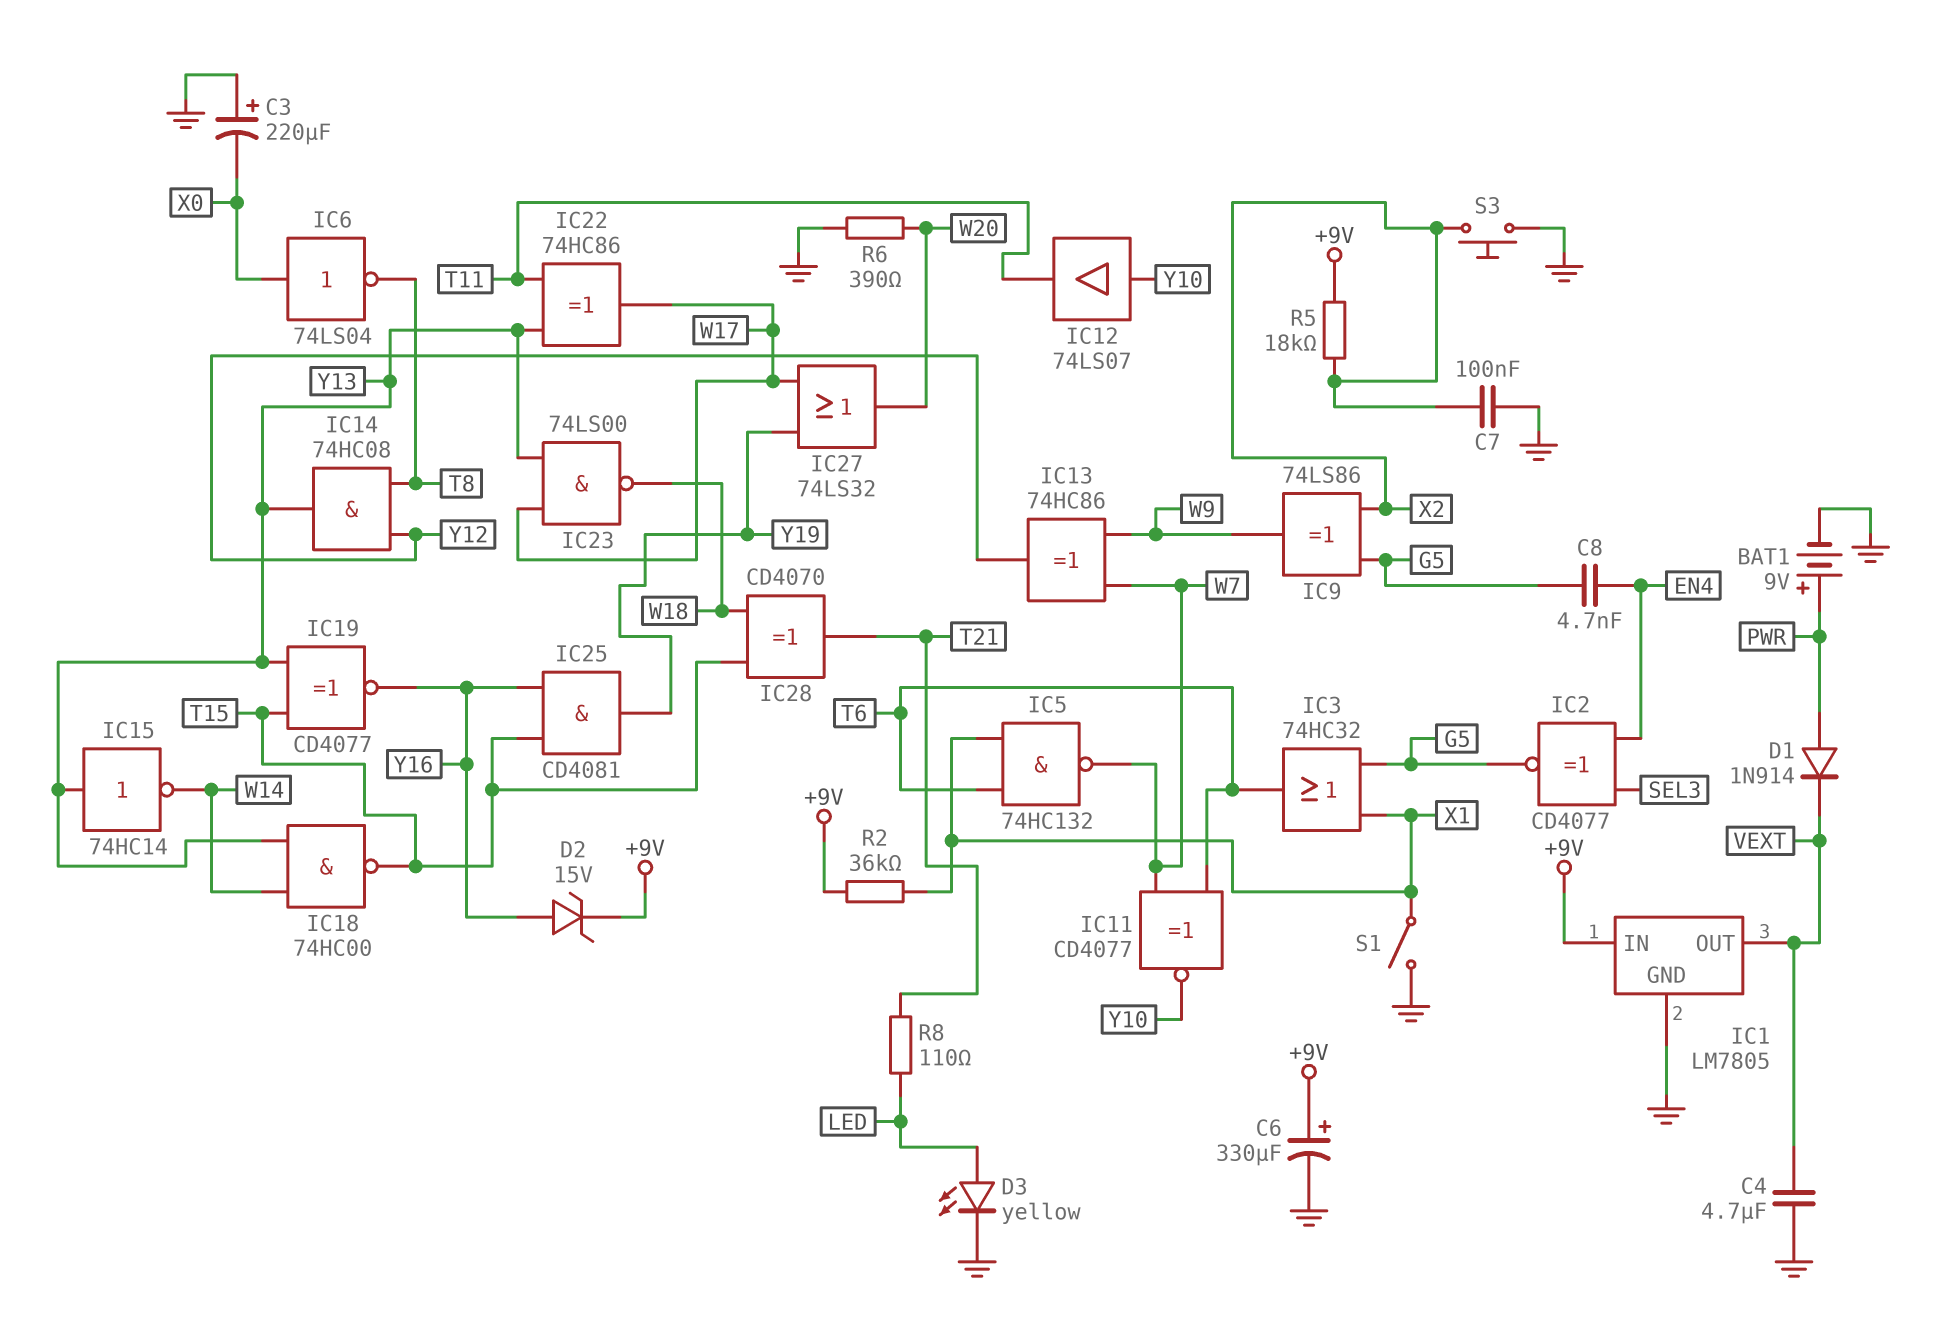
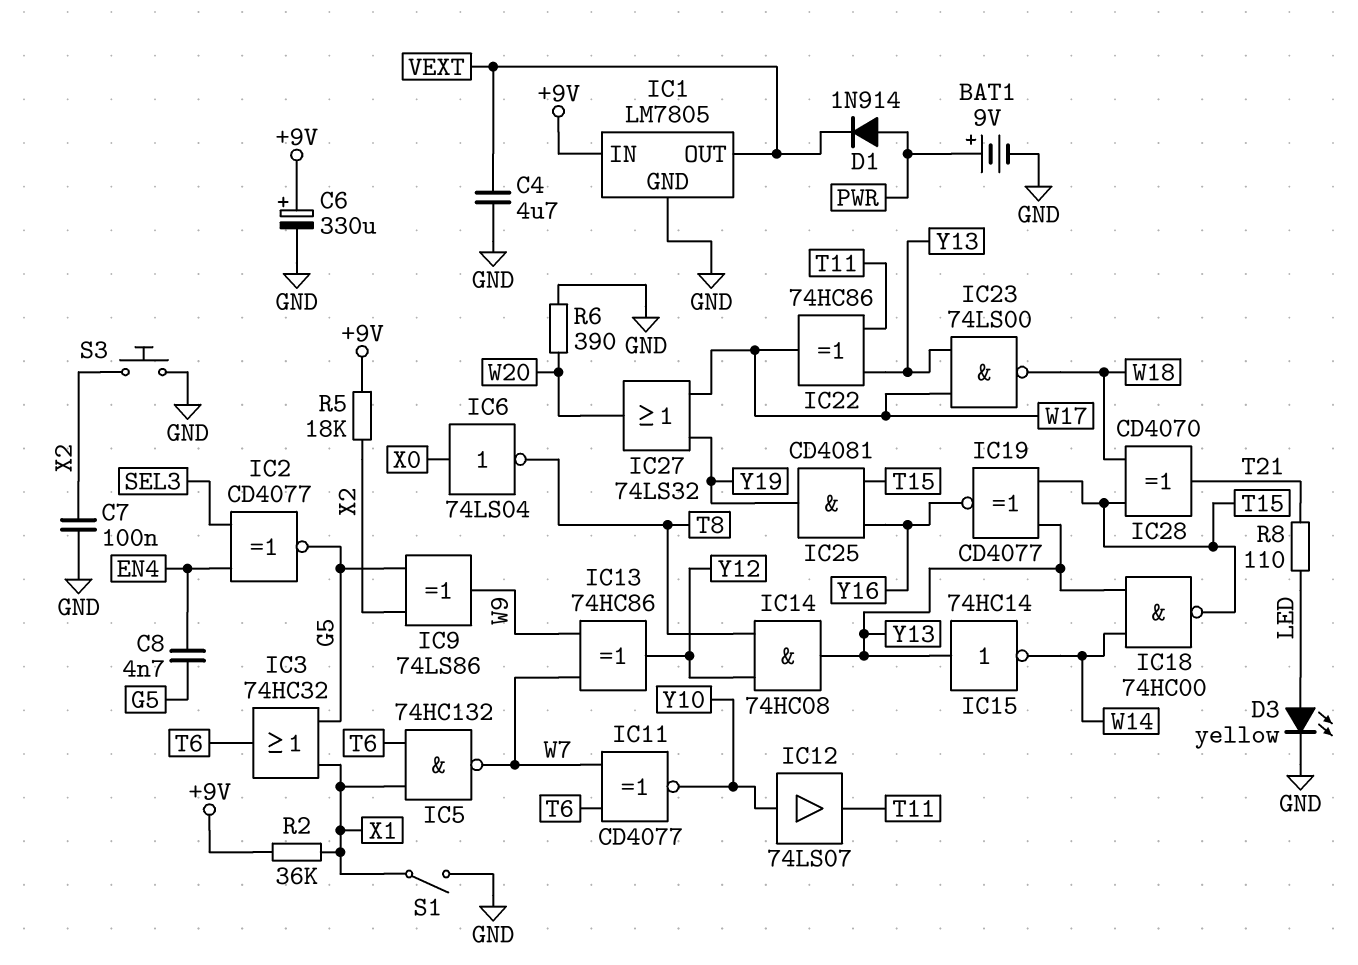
C3: 220uF (plus GND, minus X0) -> none
D2: zener 15V (A Y16, K +9V) -> none

